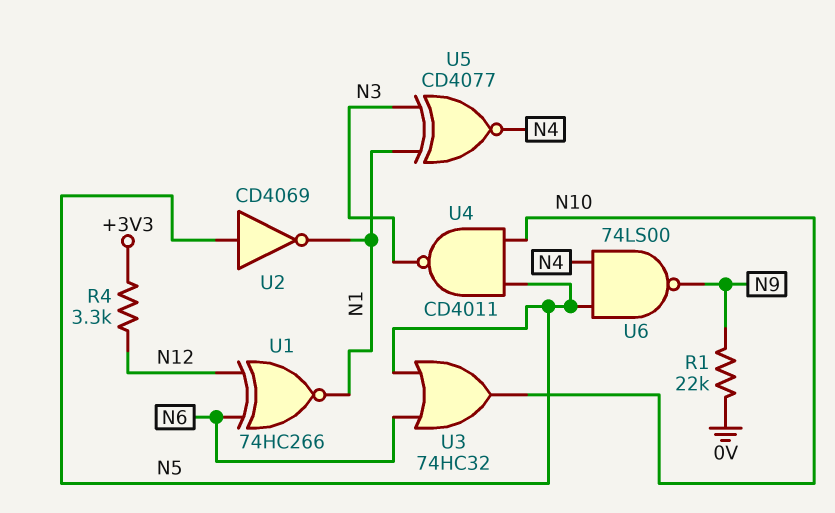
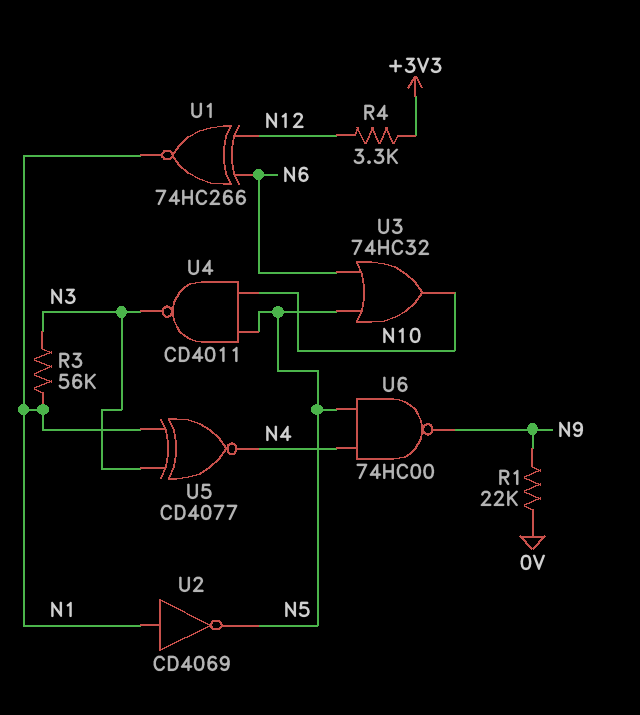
R3: none -> 56k (N1, N3)
U2: NOT CD4069 (in N5, out N1) -> NOT CD4069 (in N1, out N5)
U6: NAND 74LS00 (in N4, in N5, out N9) -> NAND 74HC00 (in N4, in N5, out N9)

